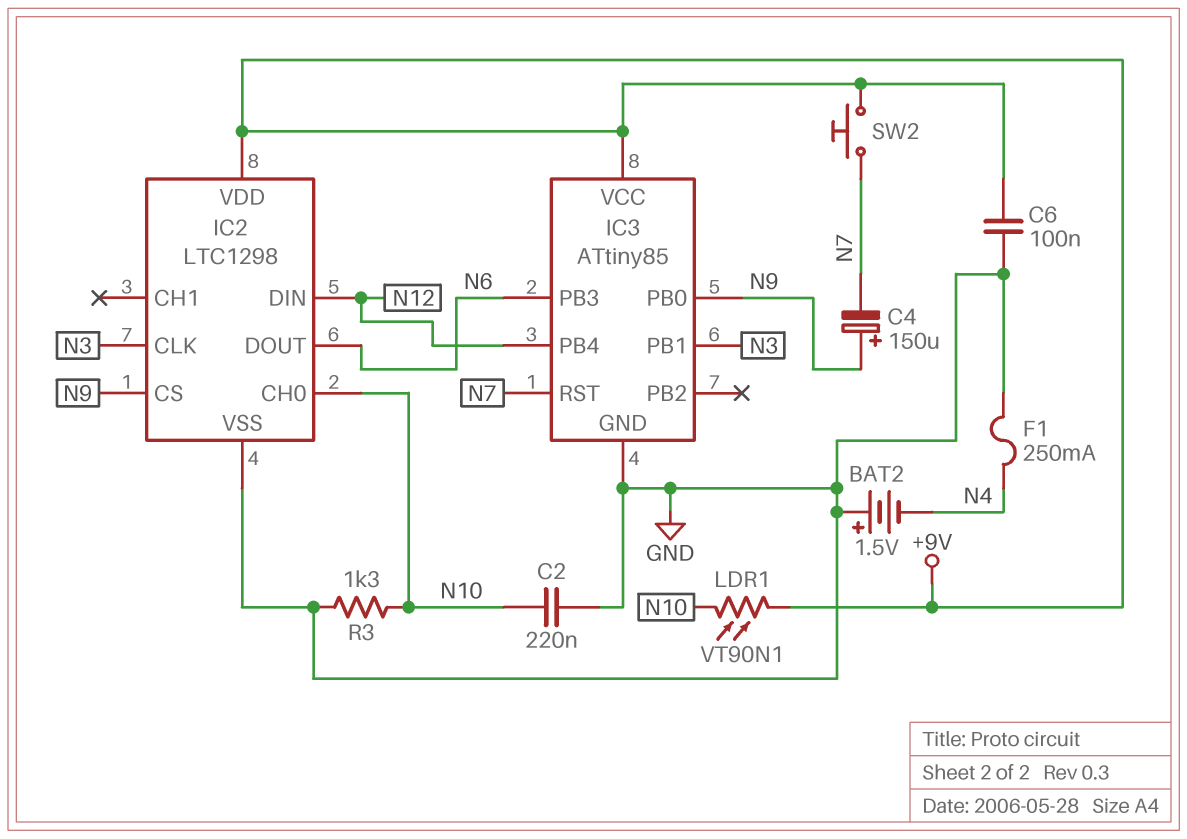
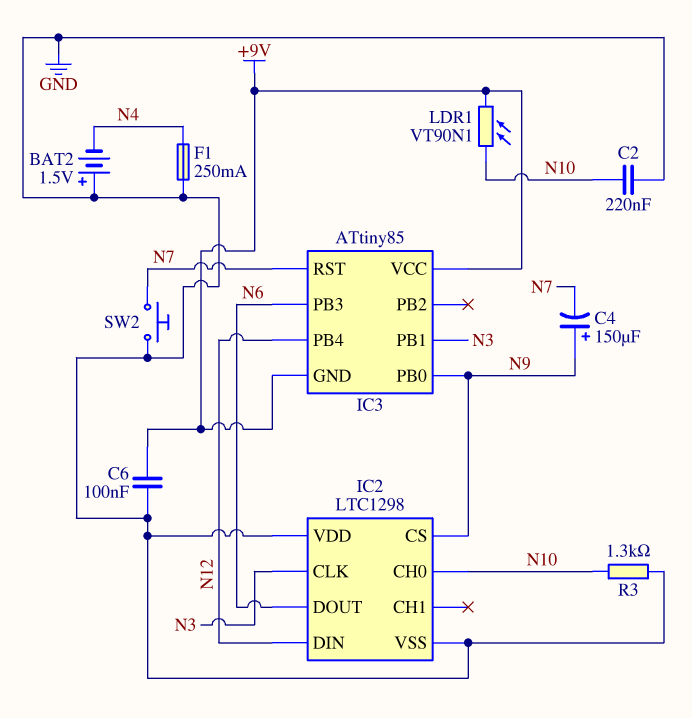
IC2 pin VDD: +9V -> GND
IC3 pin GND: GND -> +9V
SW2: button (+9V, N7) -> button (GND, N7)

